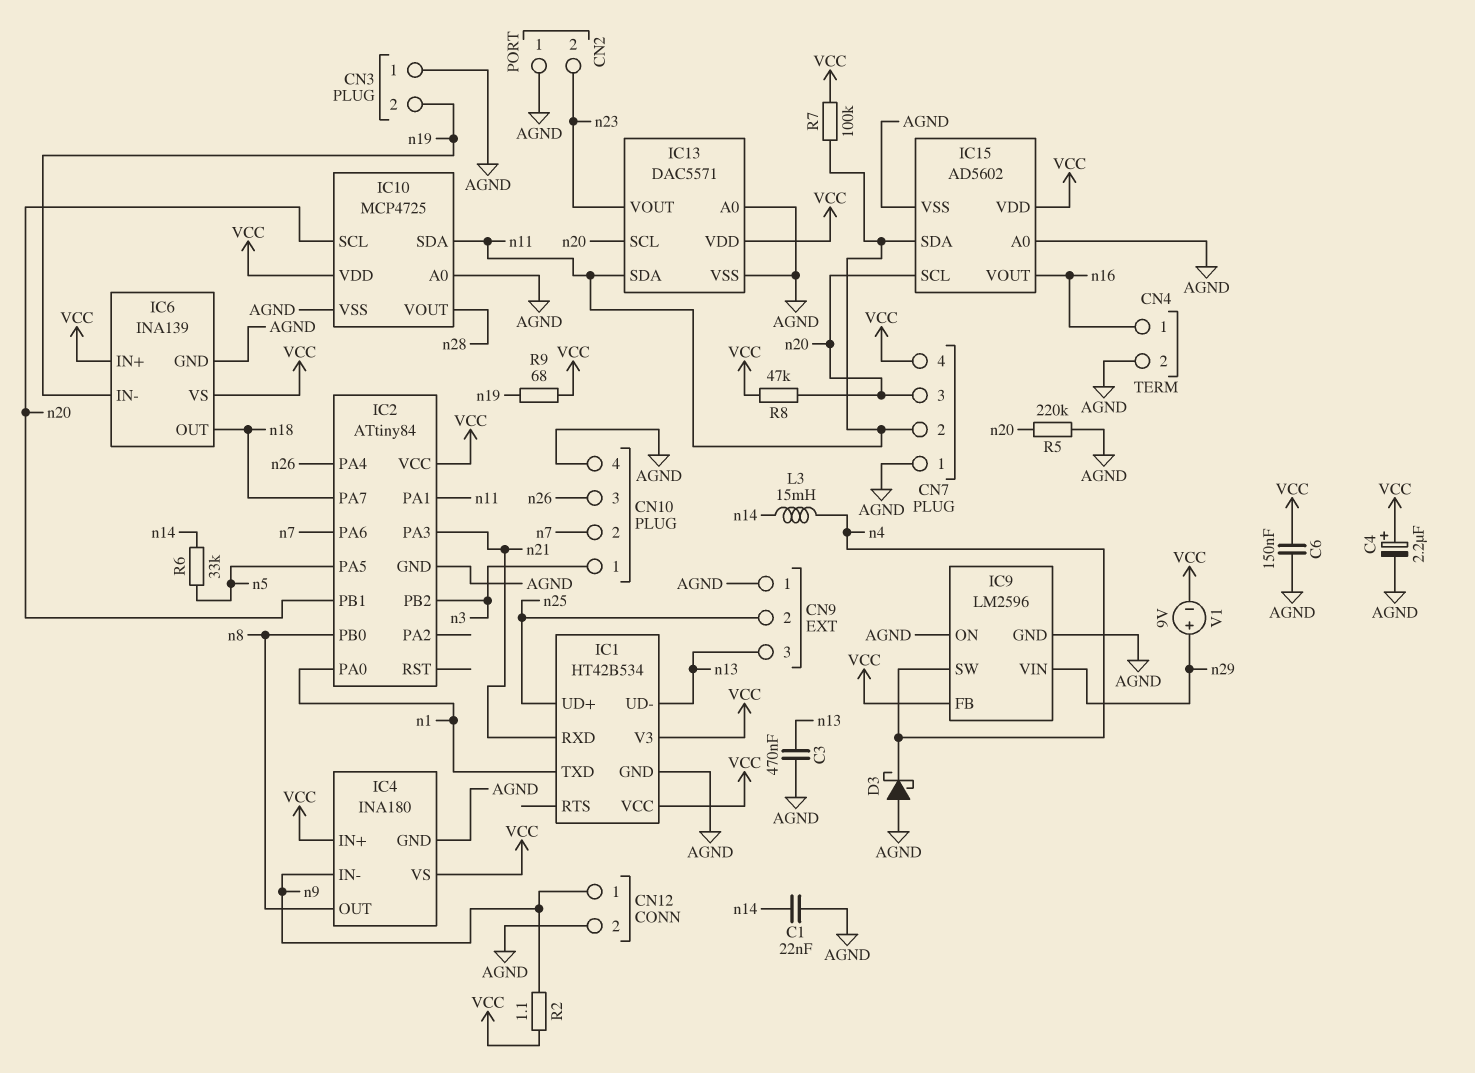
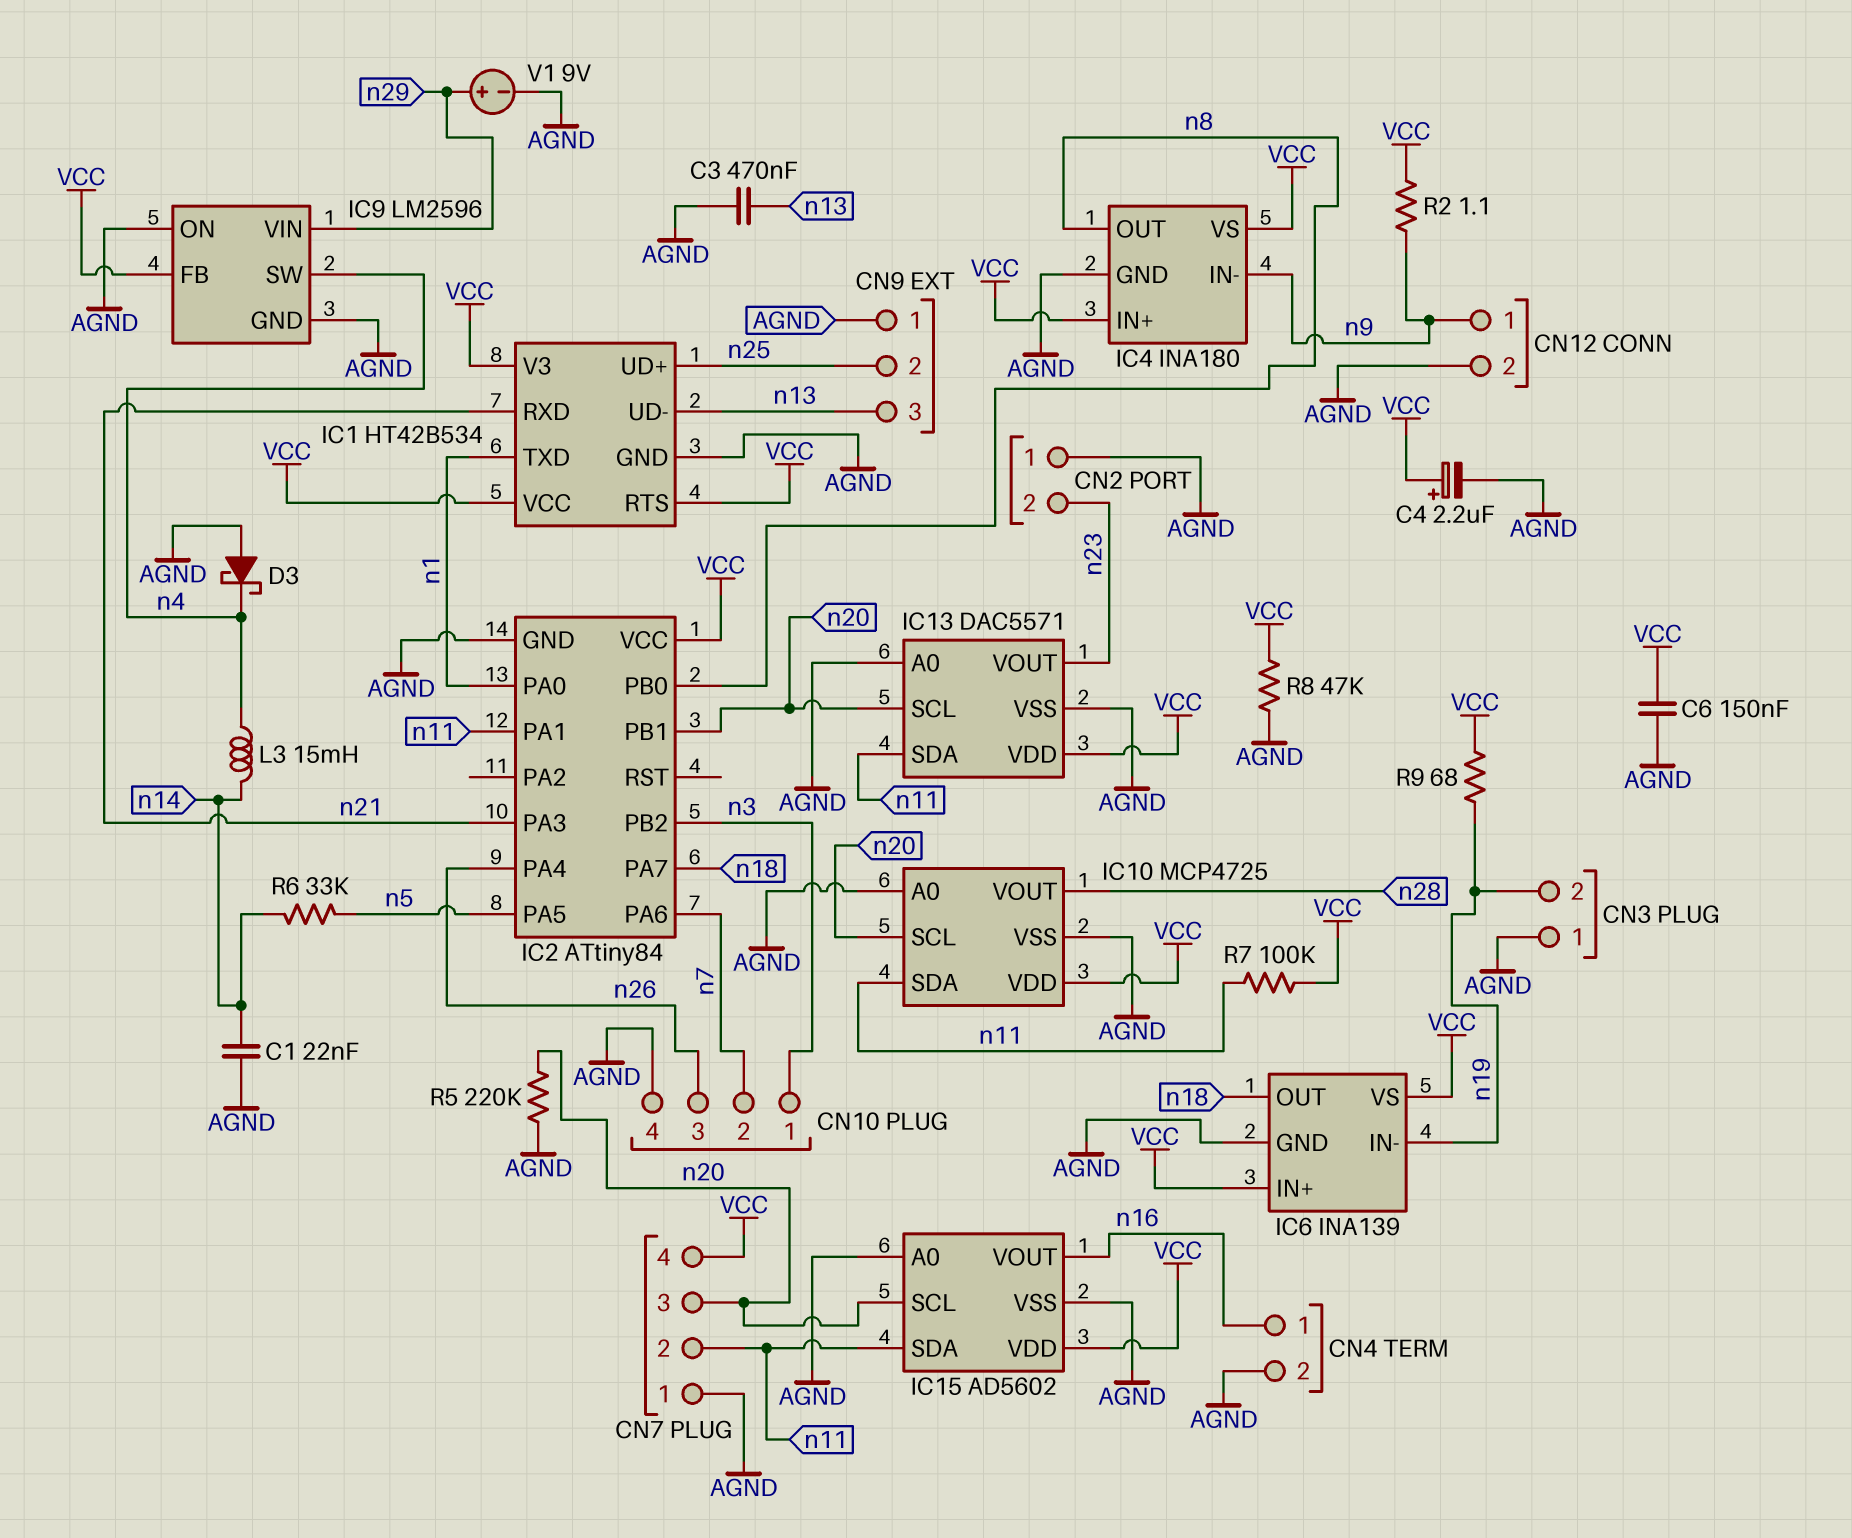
IC1 pin RTS: none -> VCC
R8: 47k (VCC, n20) -> 47k (AGND, VCC)
V1: 9V (plus n29, minus VCC) -> 9V (plus n29, minus AGND)

